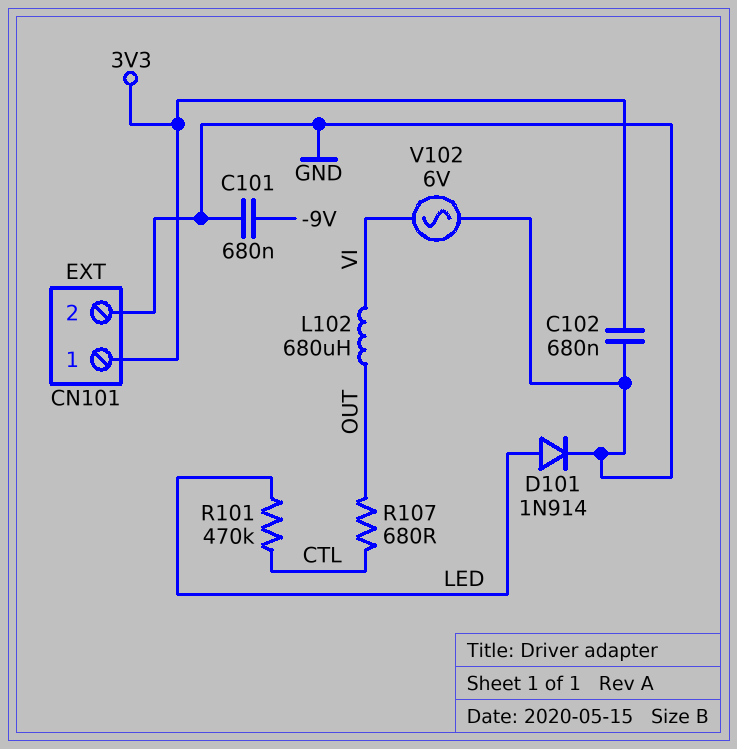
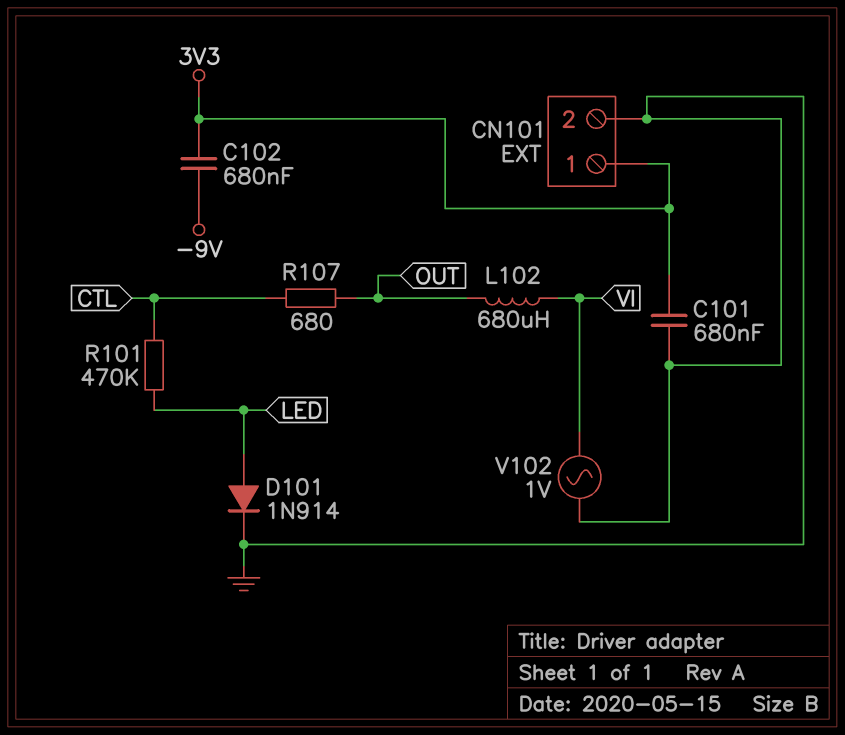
C101: 680nF (-9V, GND) -> 680nF (3V3, GND)
C102: 680nF (3V3, GND) -> 680nF (-9V, 3V3)
V102: AC 6V (GND, VI) -> AC 1V (GND, VI)

